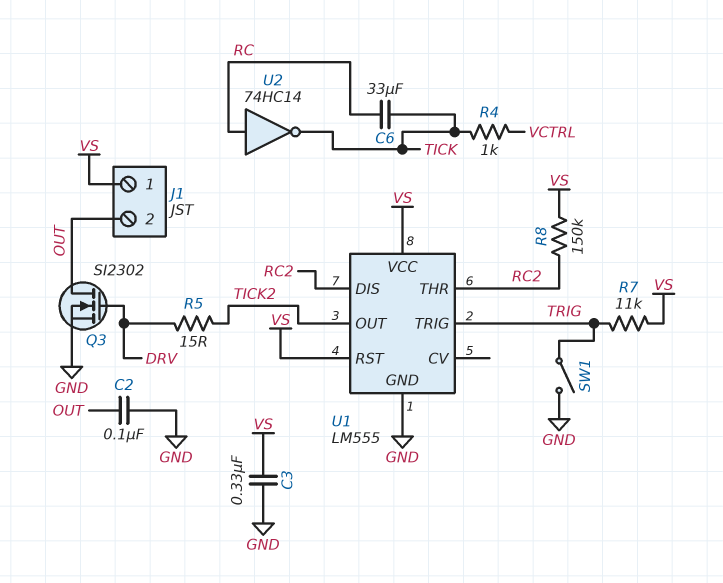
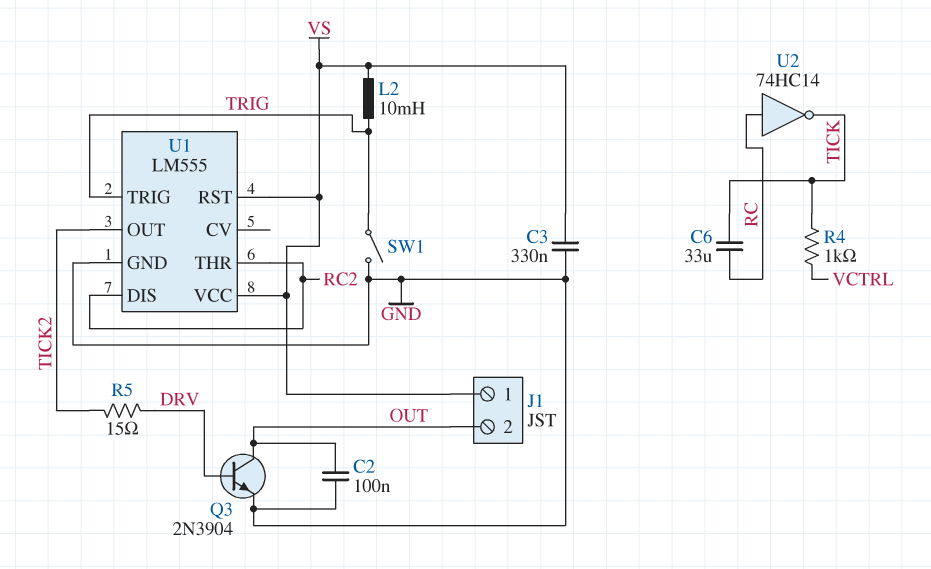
L2: none -> 10mH (TRIG, VS)
Q3: NMOS SI2302 (G DRV, D OUT, S GND) -> NPN 2N3904 (B DRV, C OUT, E GND)
R7: 11k (TRIG, VS) -> none
R8: 150k (RC2, VS) -> none

